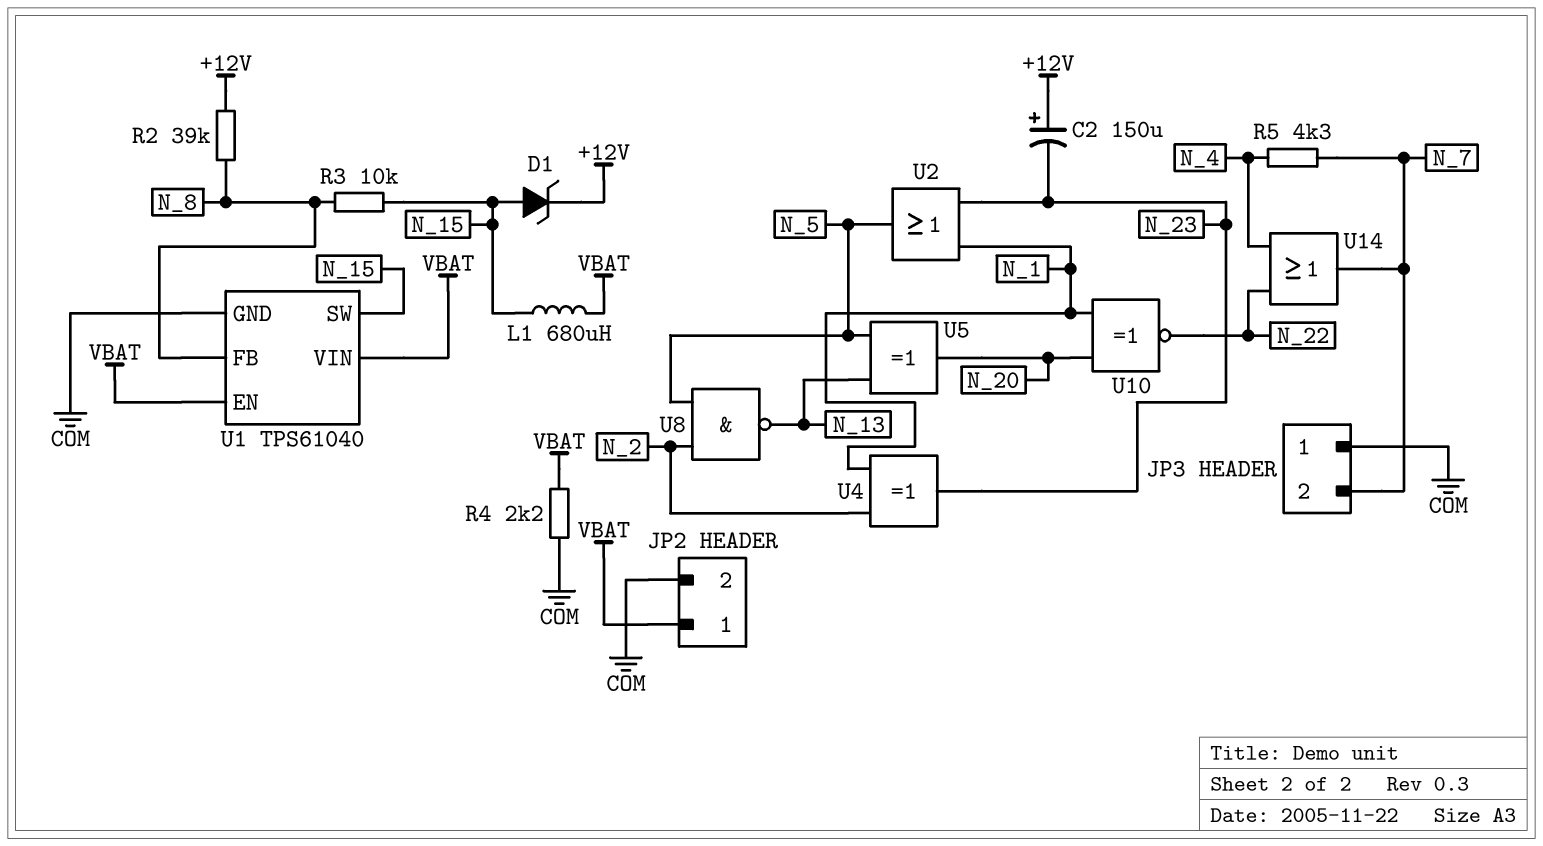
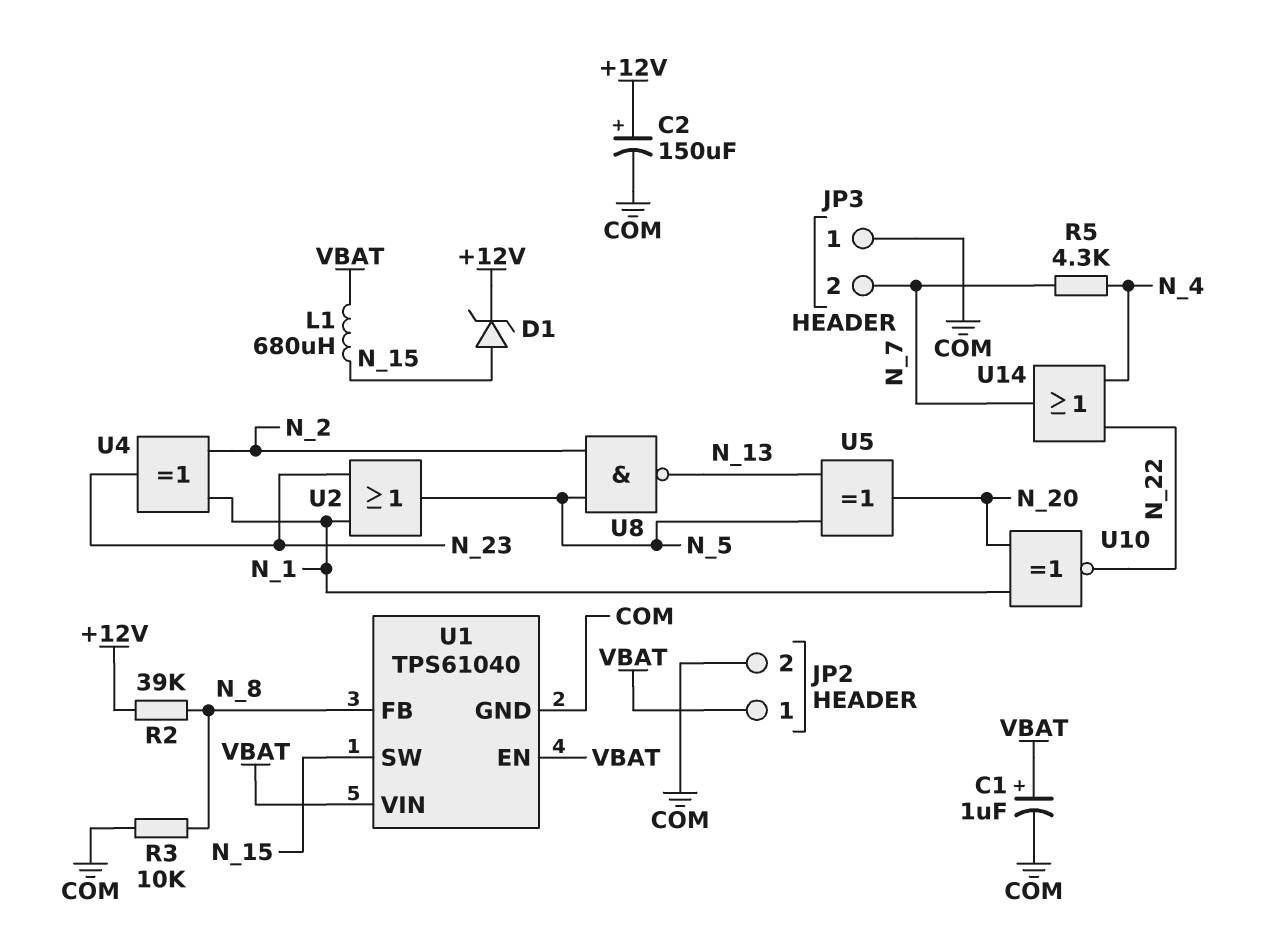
C1: none -> 1uF (plus VBAT, minus COM)
C2: 150uF (plus +12V, minus N_23) -> 150uF (plus +12V, minus COM)
R3: 10k (N_8, N_15) -> 10k (COM, N_8)
R4: 2.2k (COM, VBAT) -> none

